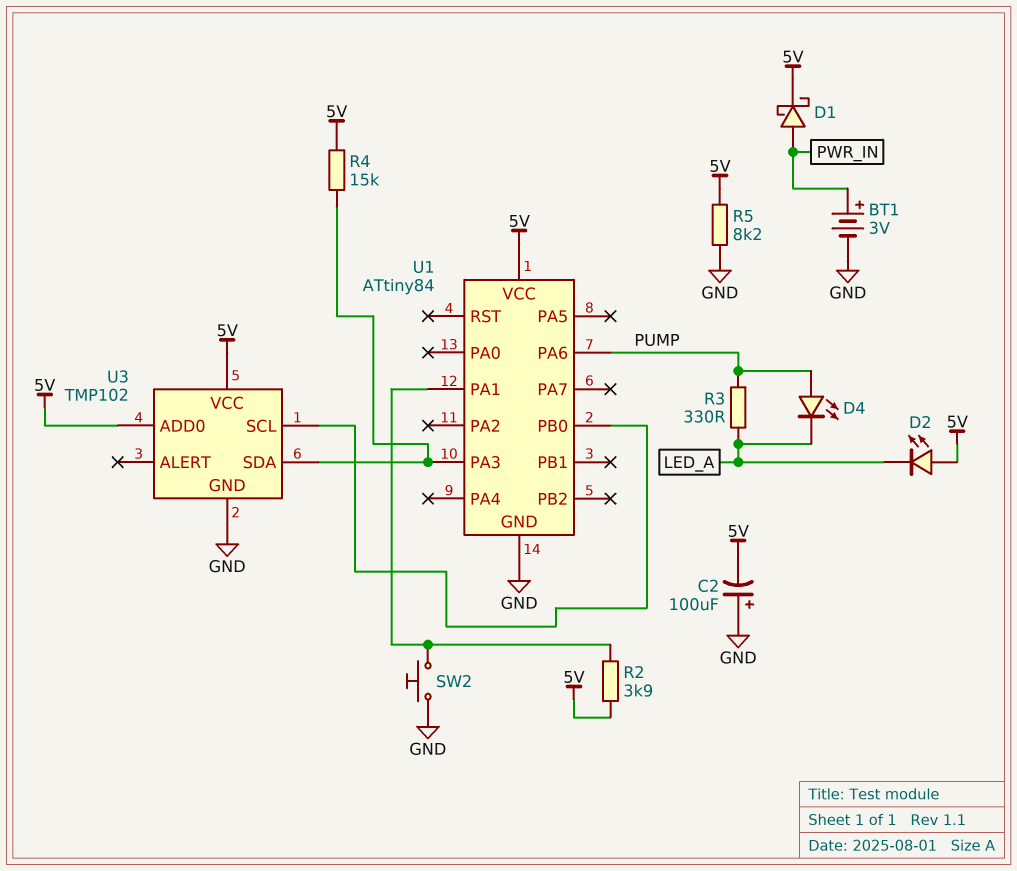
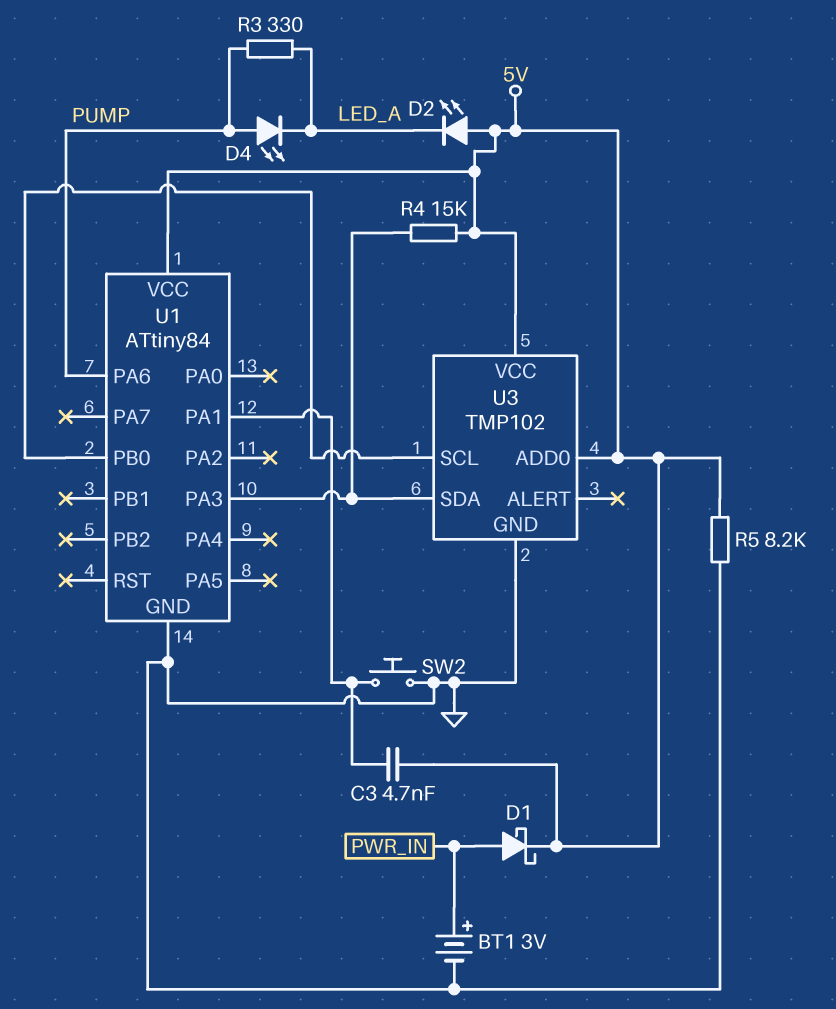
C2: 100uF (plus GND, minus 5V) -> none
C3: none -> 4.7nF (5V, U1/PA1)
R2: 3.9k (5V, U1/PA1) -> none

